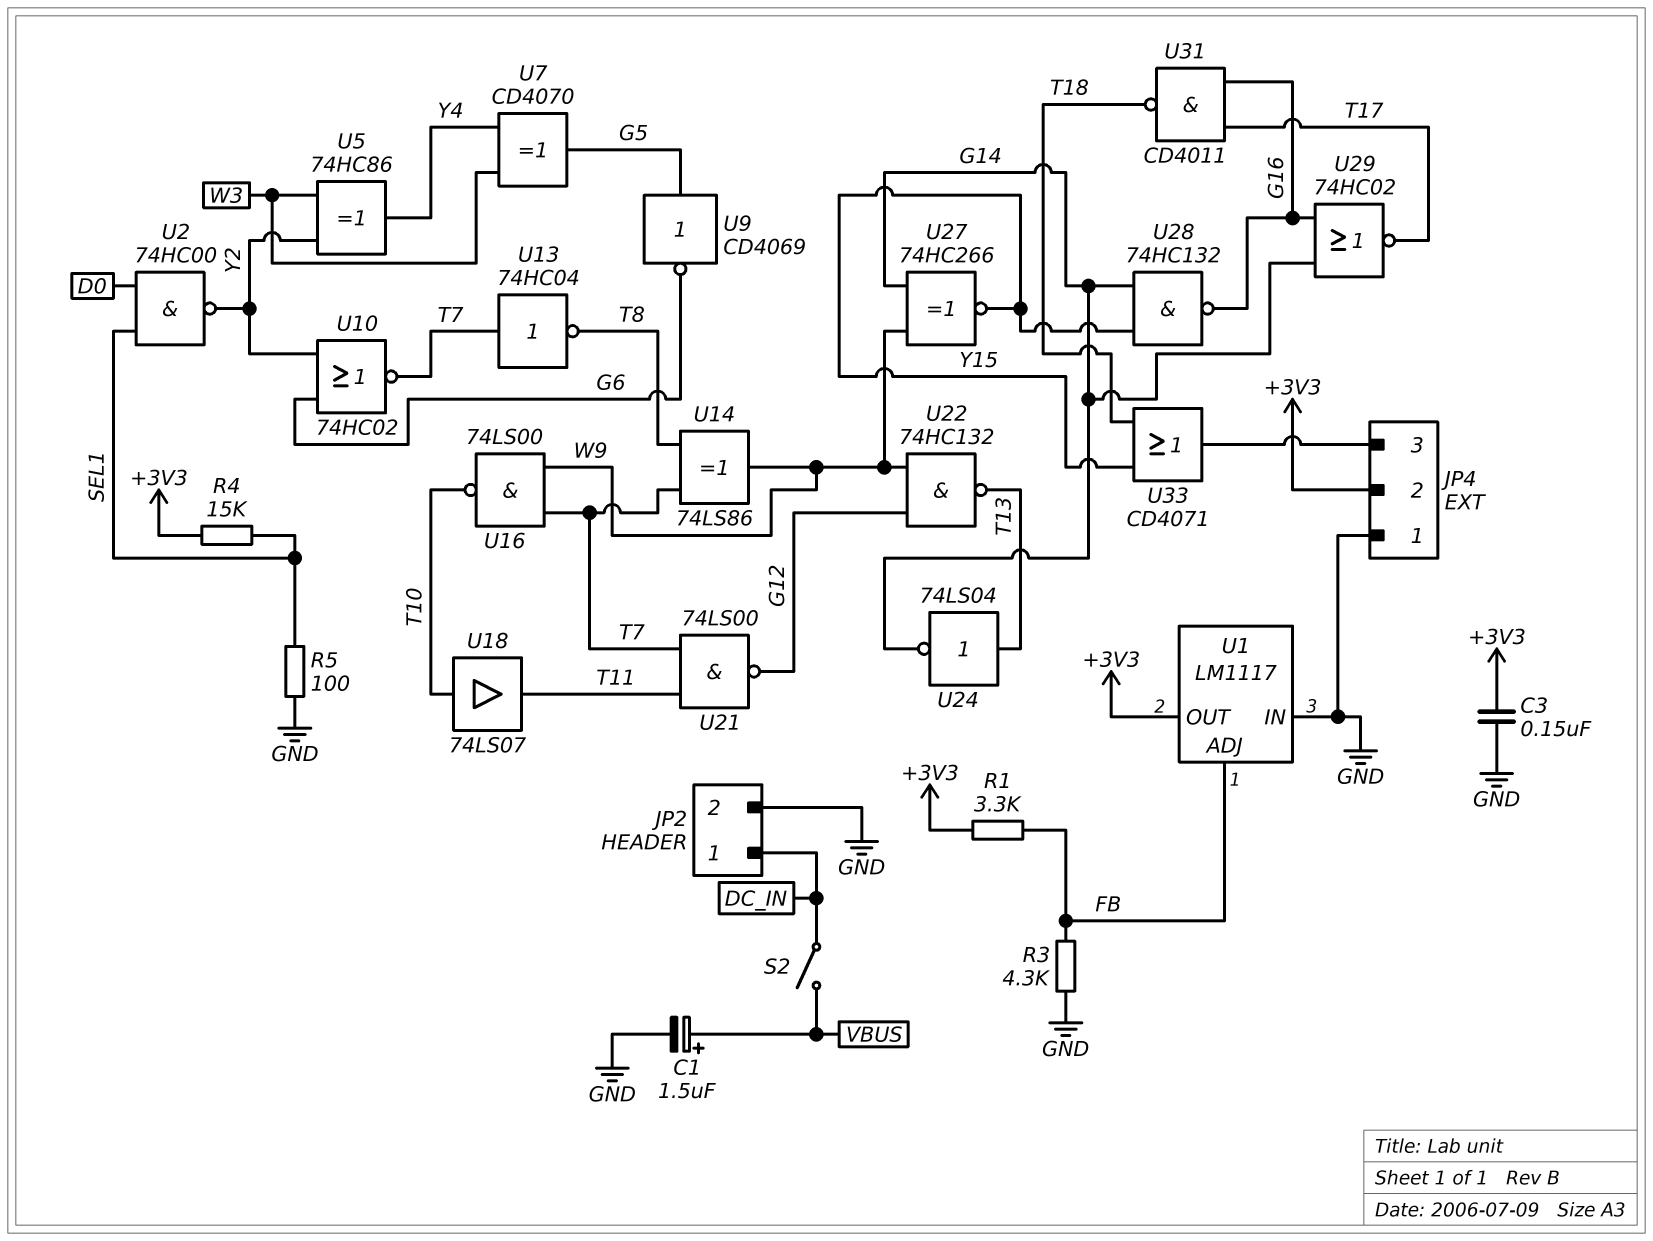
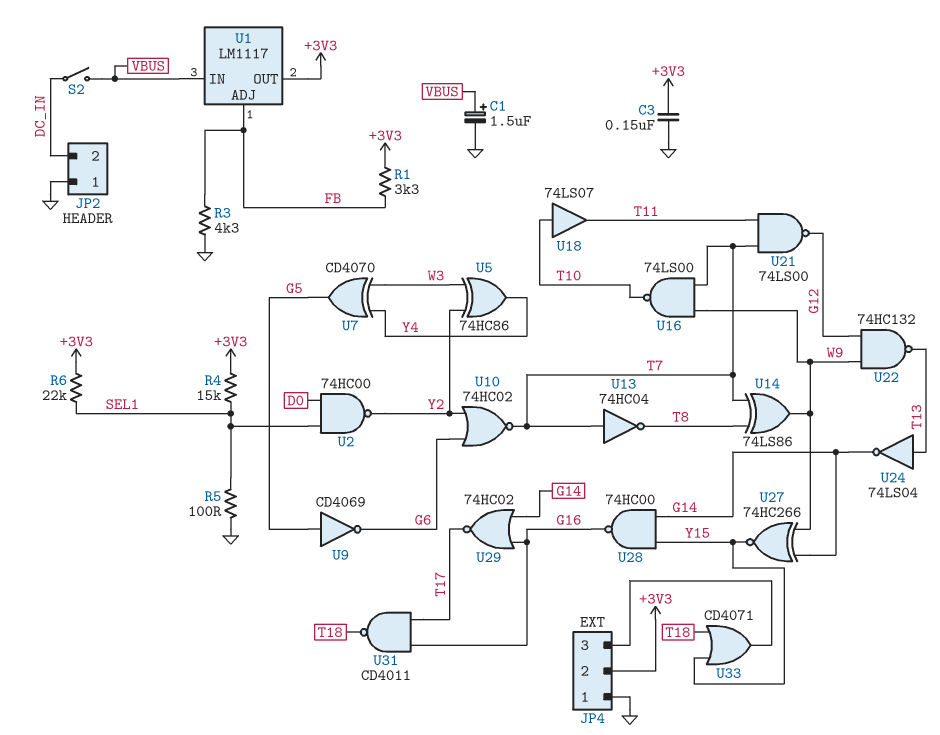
JP2 pin 1: DC_IN -> GND
JP2 pin 2: GND -> DC_IN
R6: none -> 22k (+3V3, SEL1)
U1 pin IN: GND -> VBUS
U28: NAND 74HC132 (in G14, in Y15, out G16) -> NAND 74HC00 (in G14, in Y15, out G16)

